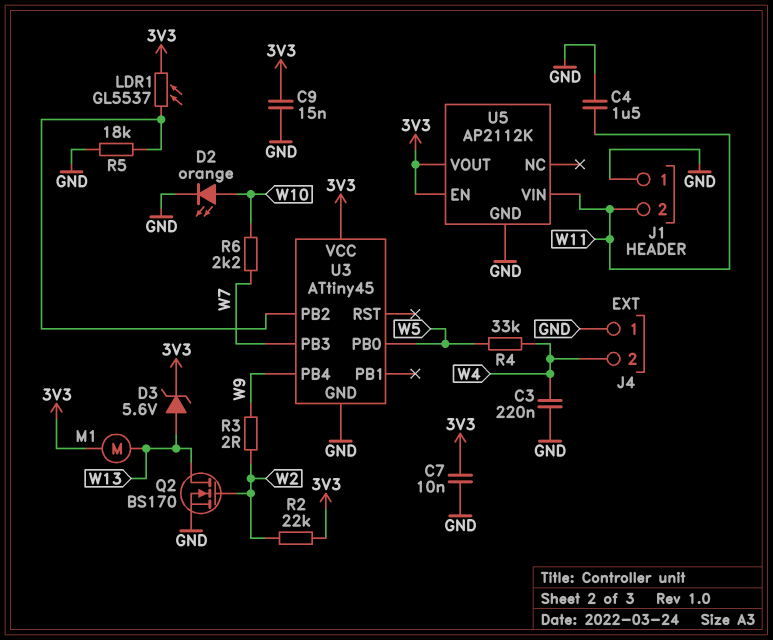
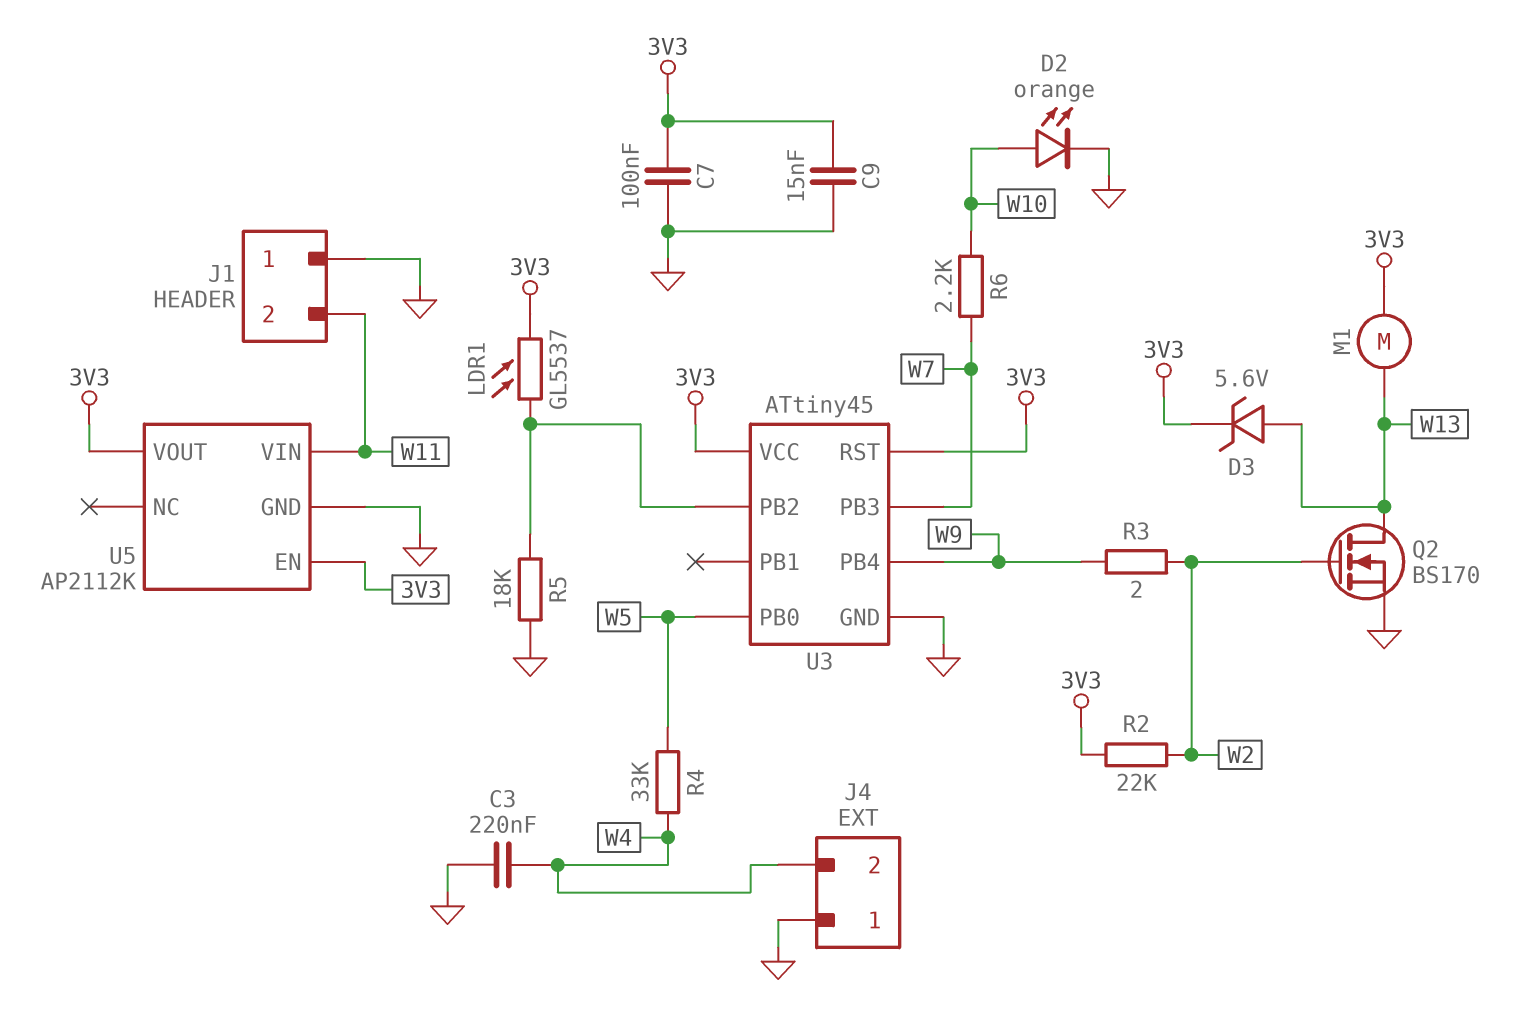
C4: 1.5uF (GND, W11) -> none
C7: 10nF (3V3, GND) -> 100nF (3V3, GND)
U3 pin RST: none -> 3V3

